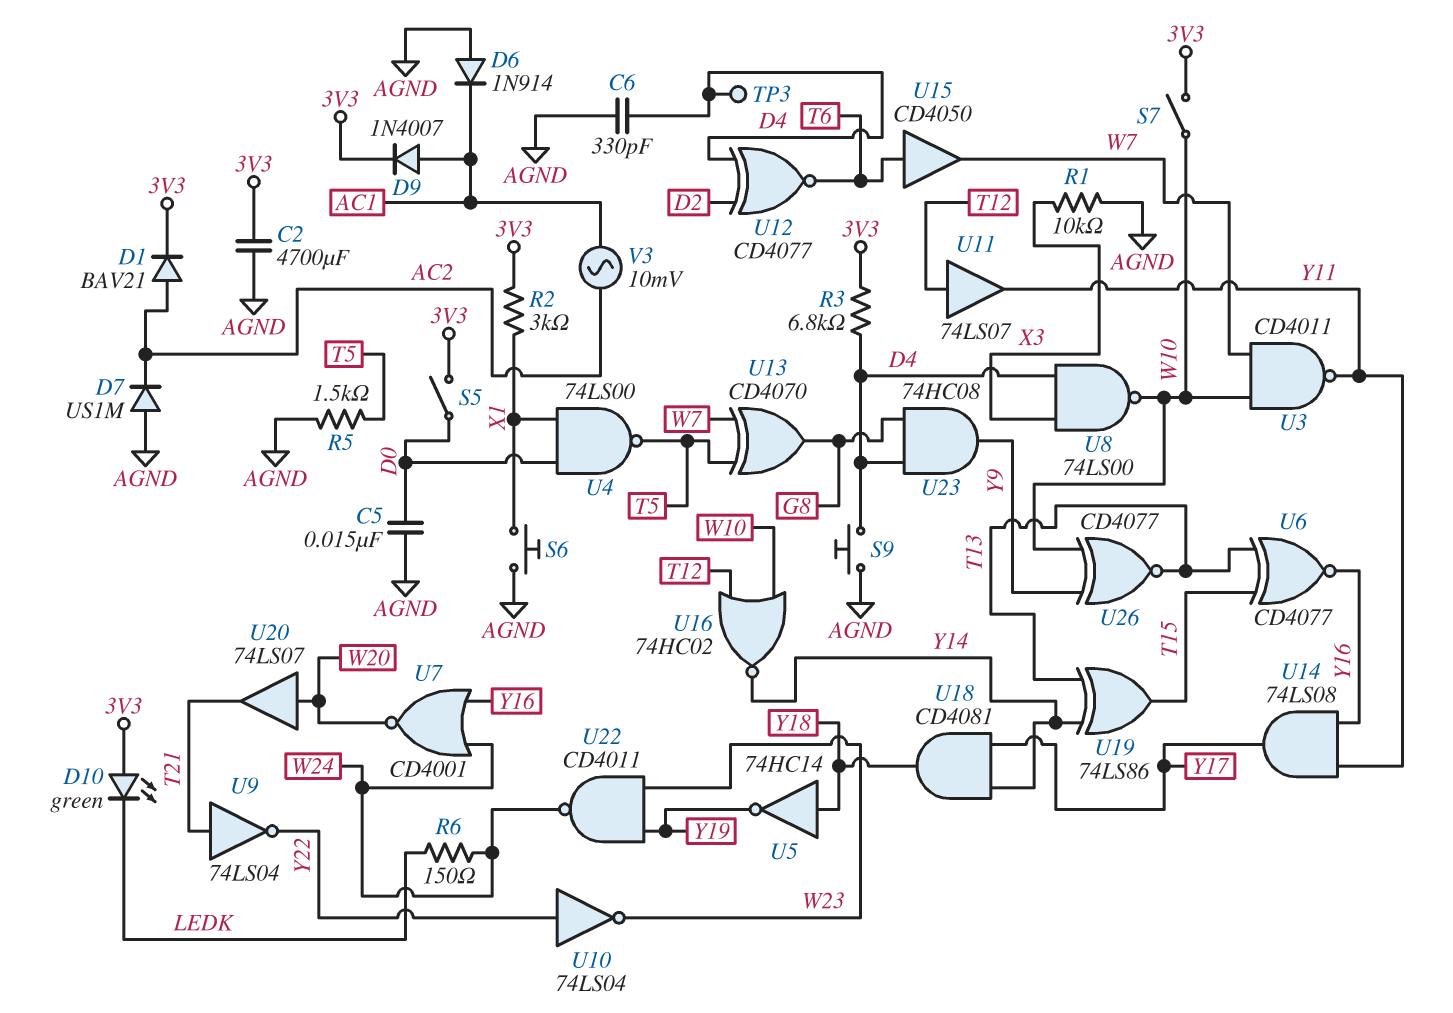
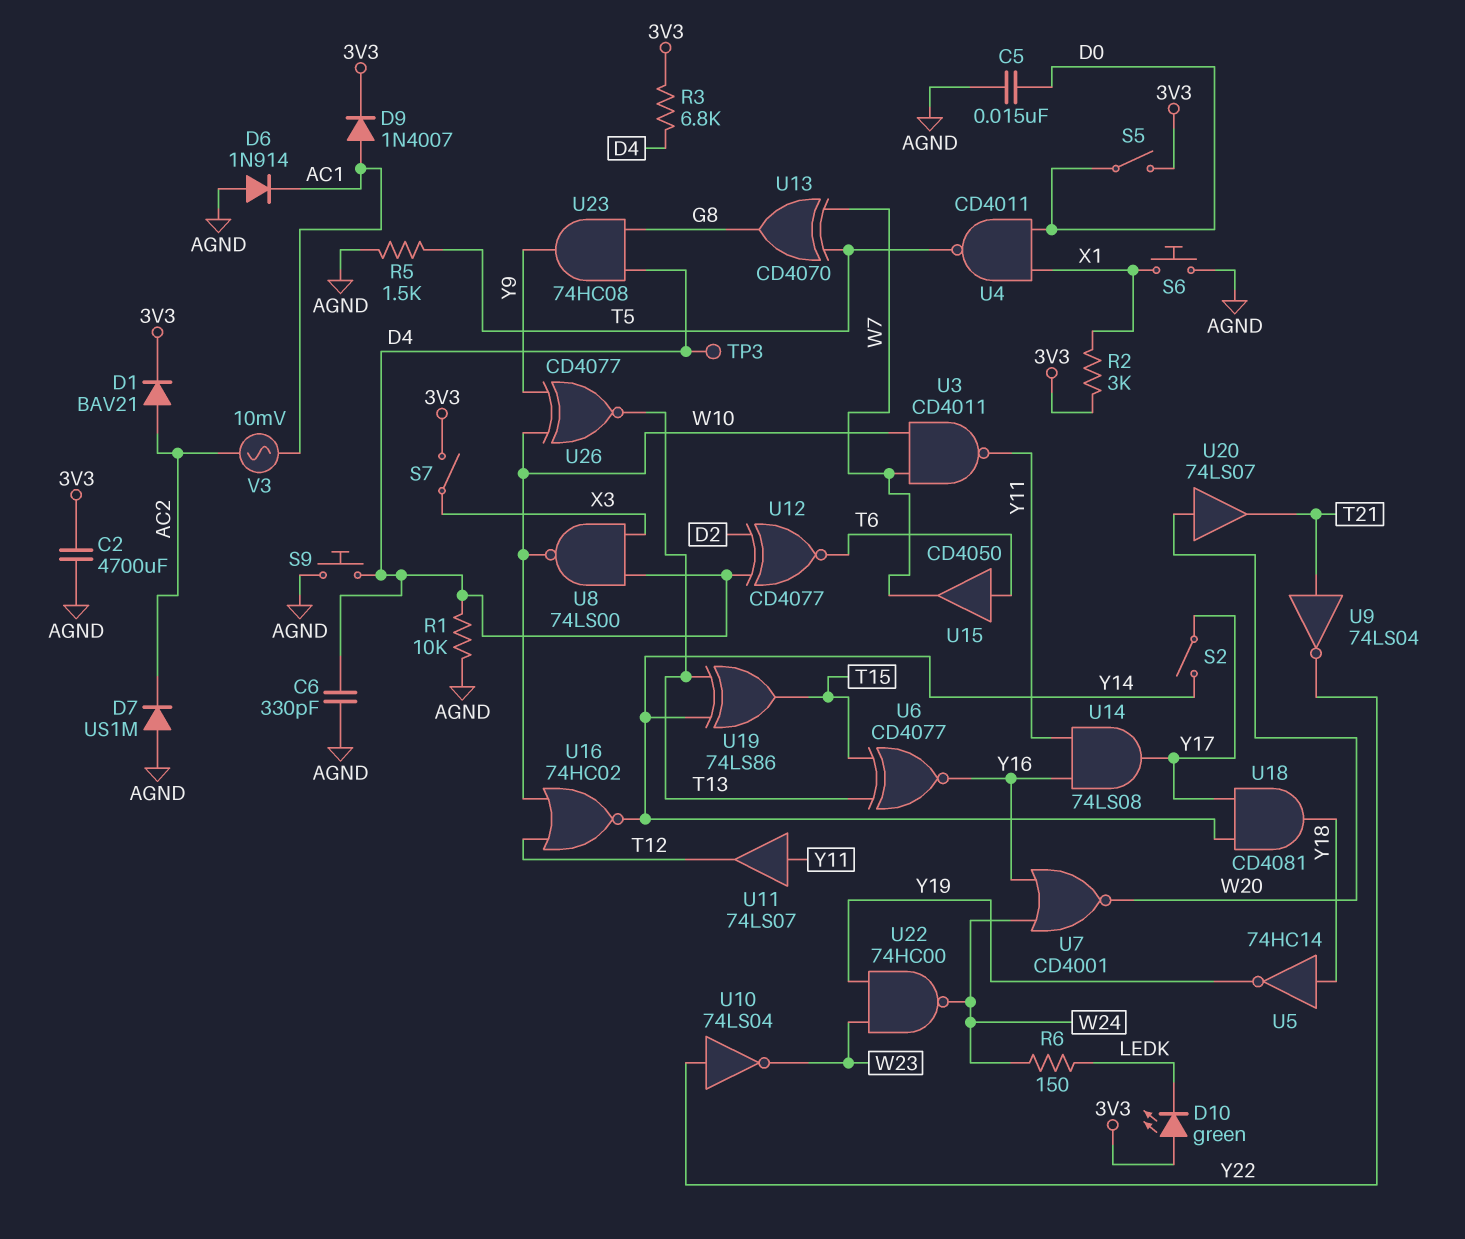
R1: 10k (AGND, X3) -> 10k (AGND, D4)
S2: none -> switch (Y14, Y17)
S7: switch (3V3, W10) -> switch (3V3, X3)
U4: NAND 74LS00 (in D0, in X1, out T5) -> NAND CD4011 (in D0, in X1, out T5)
U11: buffer 74LS07 (in T12, out Y11) -> buffer 74LS07 (in Y11, out T12)
U22: NAND CD4011 (in W23, in Y19, out W24) -> NAND 74HC00 (in W23, in Y19, out W24)

